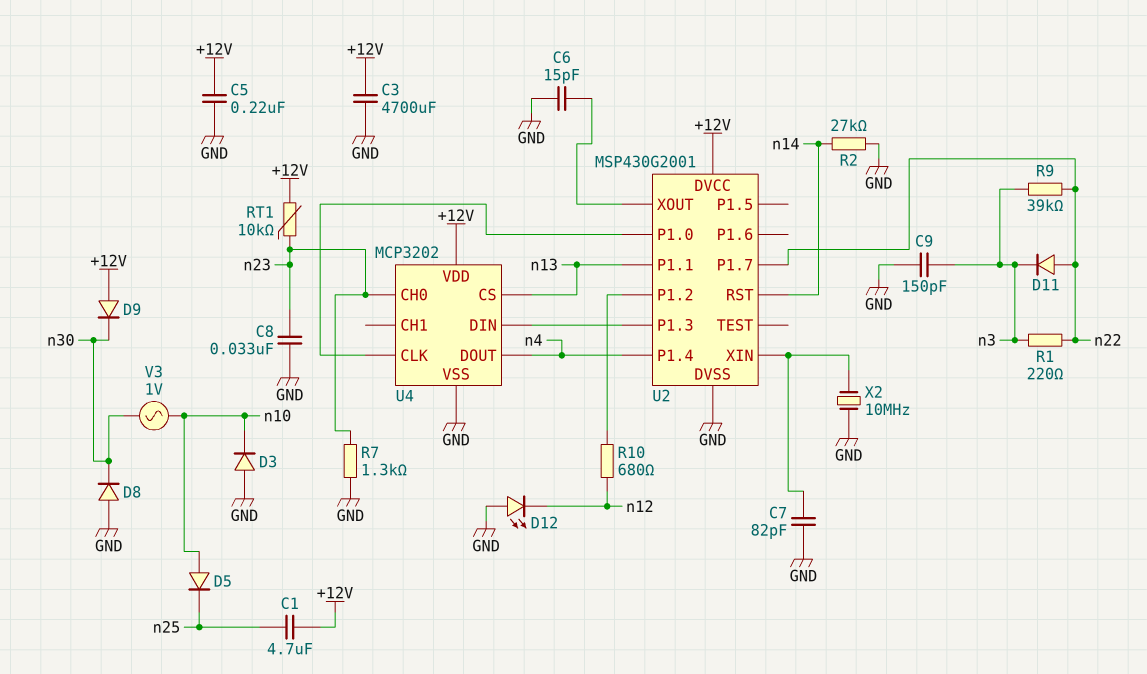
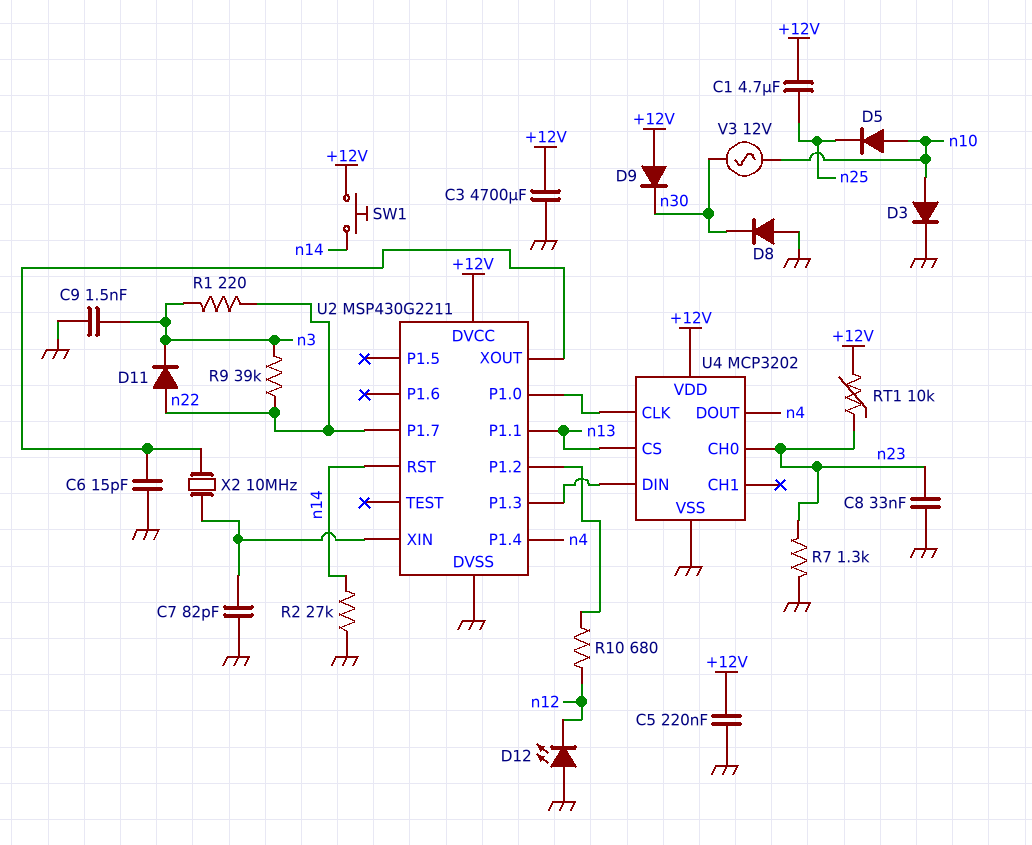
C9: 150pF (GND, n3) -> 1.5nF (GND, n3)
D3: diode (A GND, K n10) -> diode (A n10, K GND)
SW1: none -> button (+12V, n14)
U2: MSP430G2001 -> MSP430G2211
V3: AC 1V (n10, n30) -> AC 12V (n10, n30)
X2: 10MHz (GND, U2/XIN) -> 10MHz (U2/XIN, U2/XOUT)

